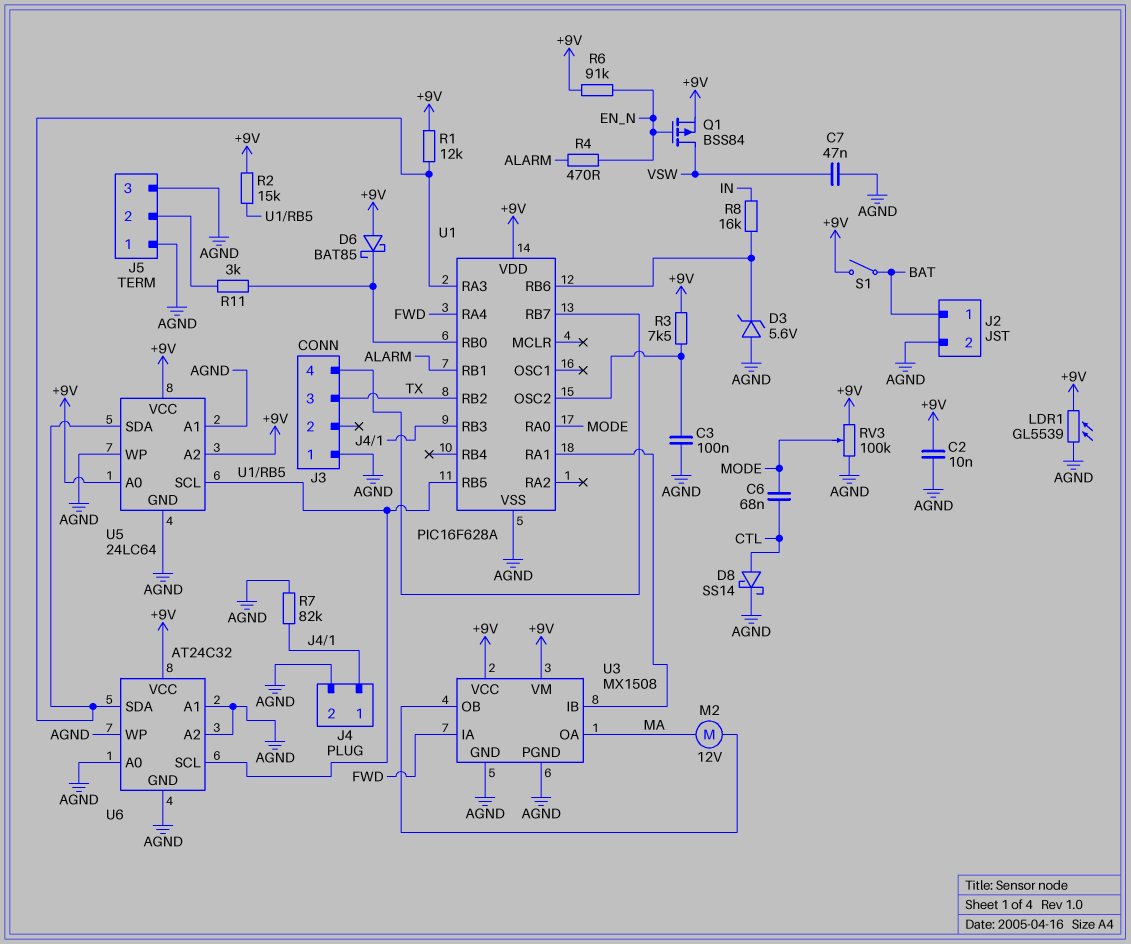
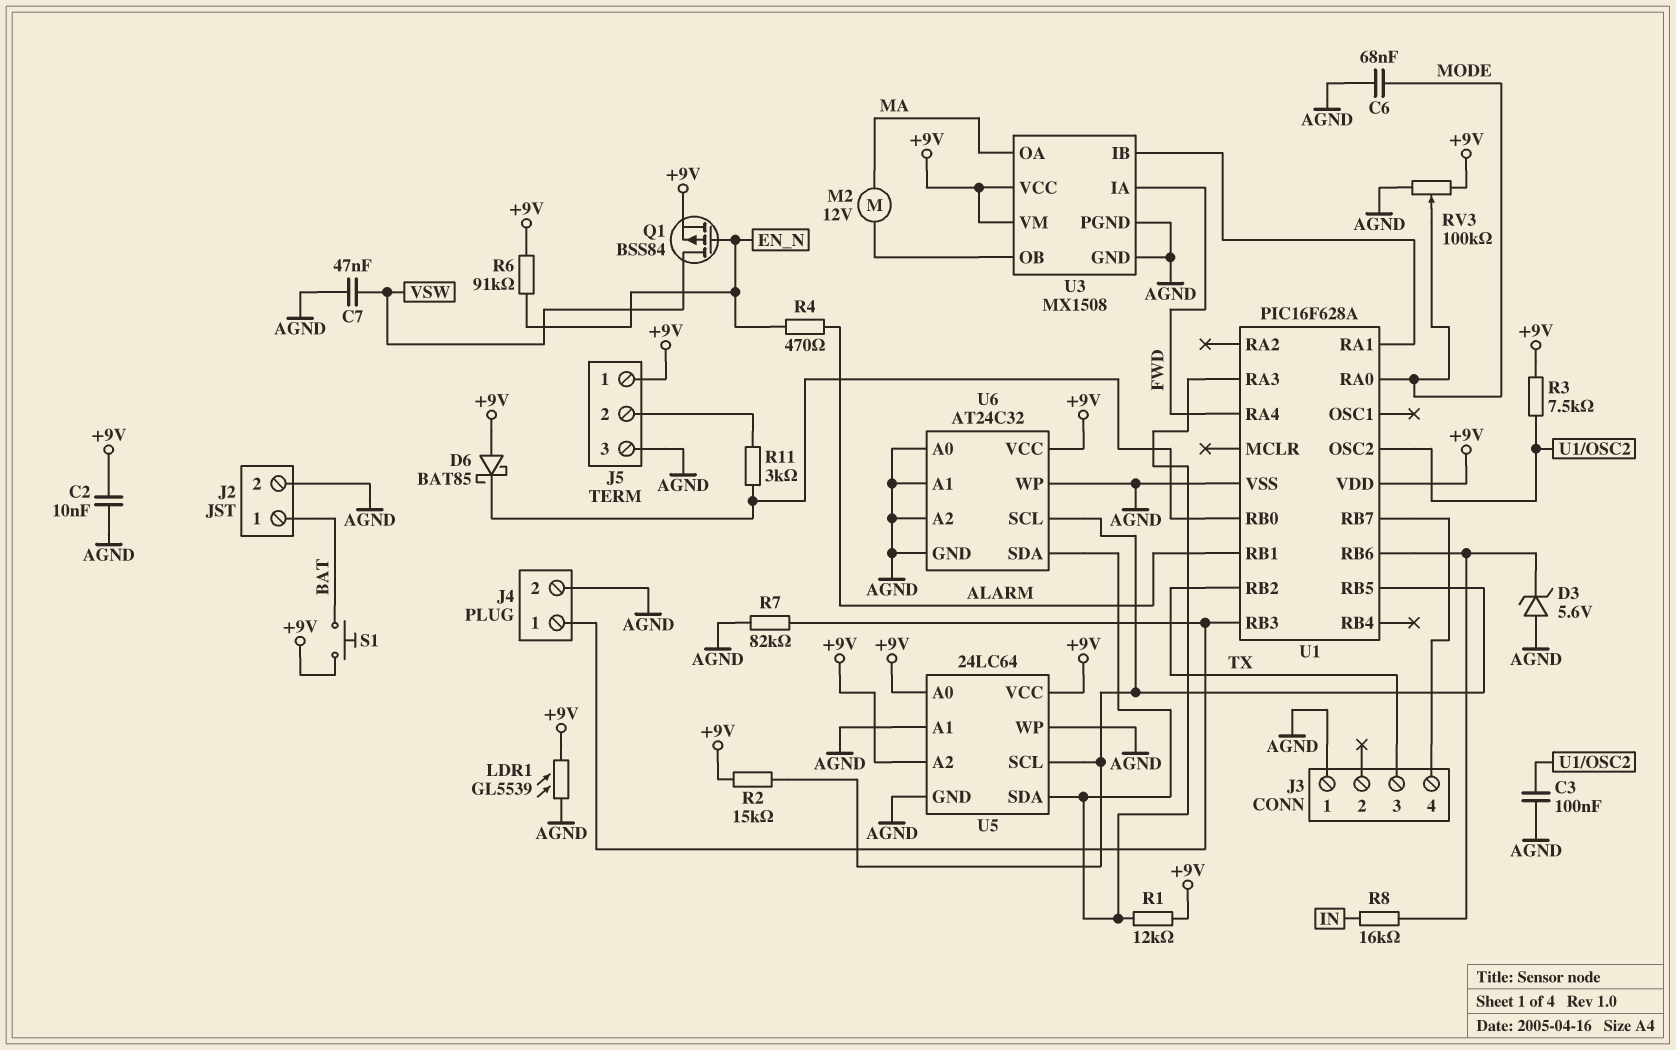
C6: 68nF (CTL, MODE) -> 68nF (AGND, MODE)
D8: schottky SS14 (A CTL, K AGND) -> none
J5 pin 1: AGND -> +9V
S1: switch (+9V, BAT) -> button (+9V, BAT)

